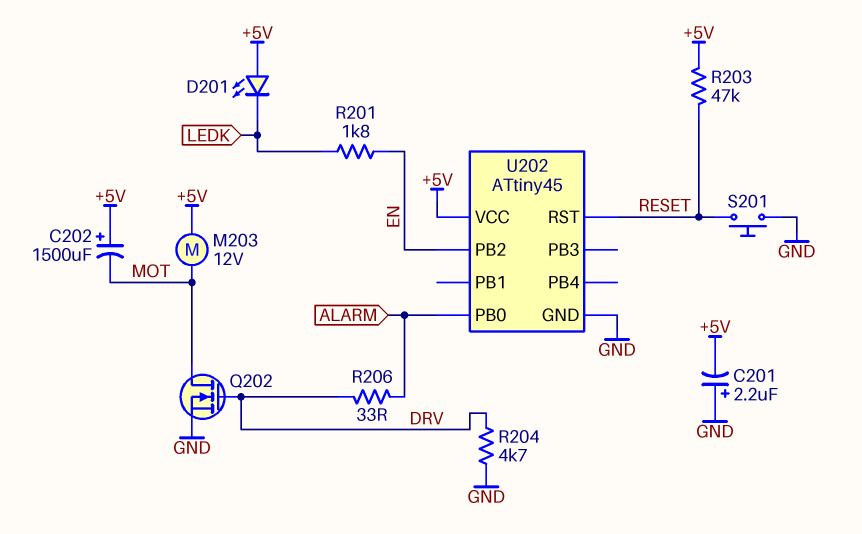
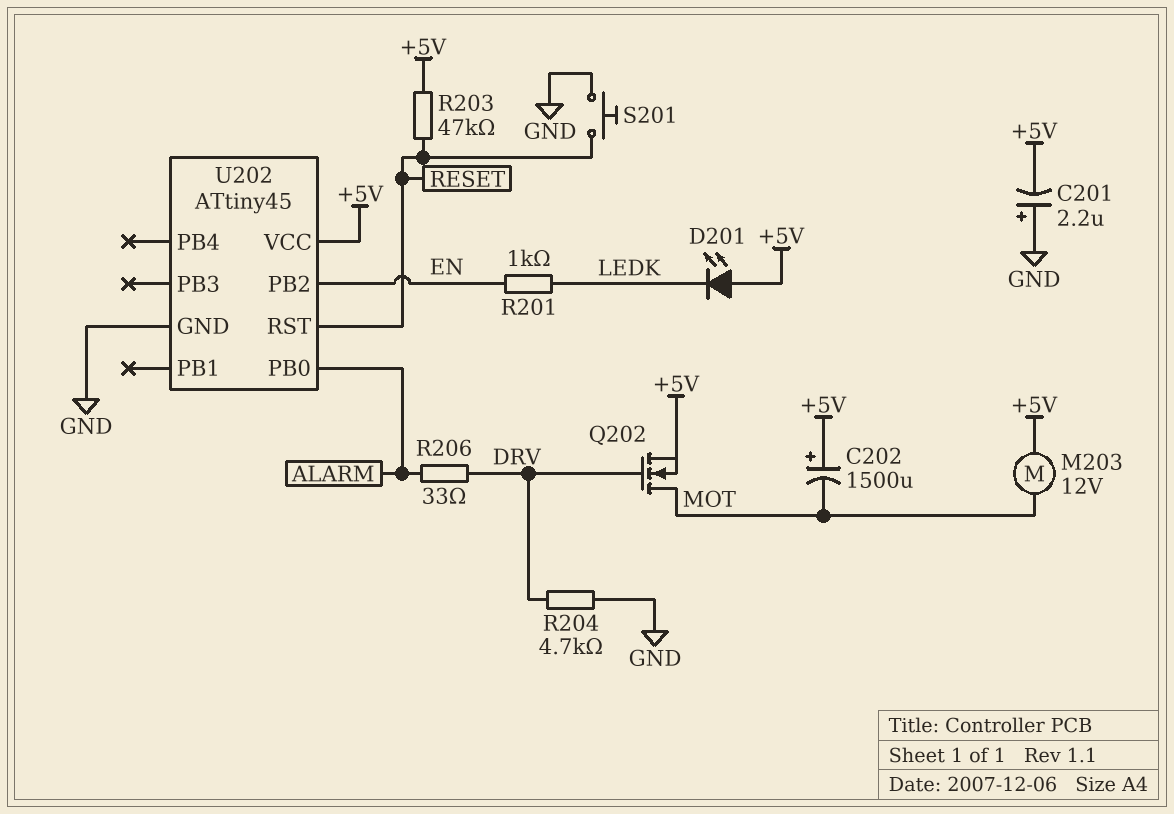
Q202: NMOS (G DRV, D MOT, S GND) -> NMOS (G DRV, D MOT, S +5V)
R201: 1.8k (EN, LEDK) -> 1k (EN, LEDK)

